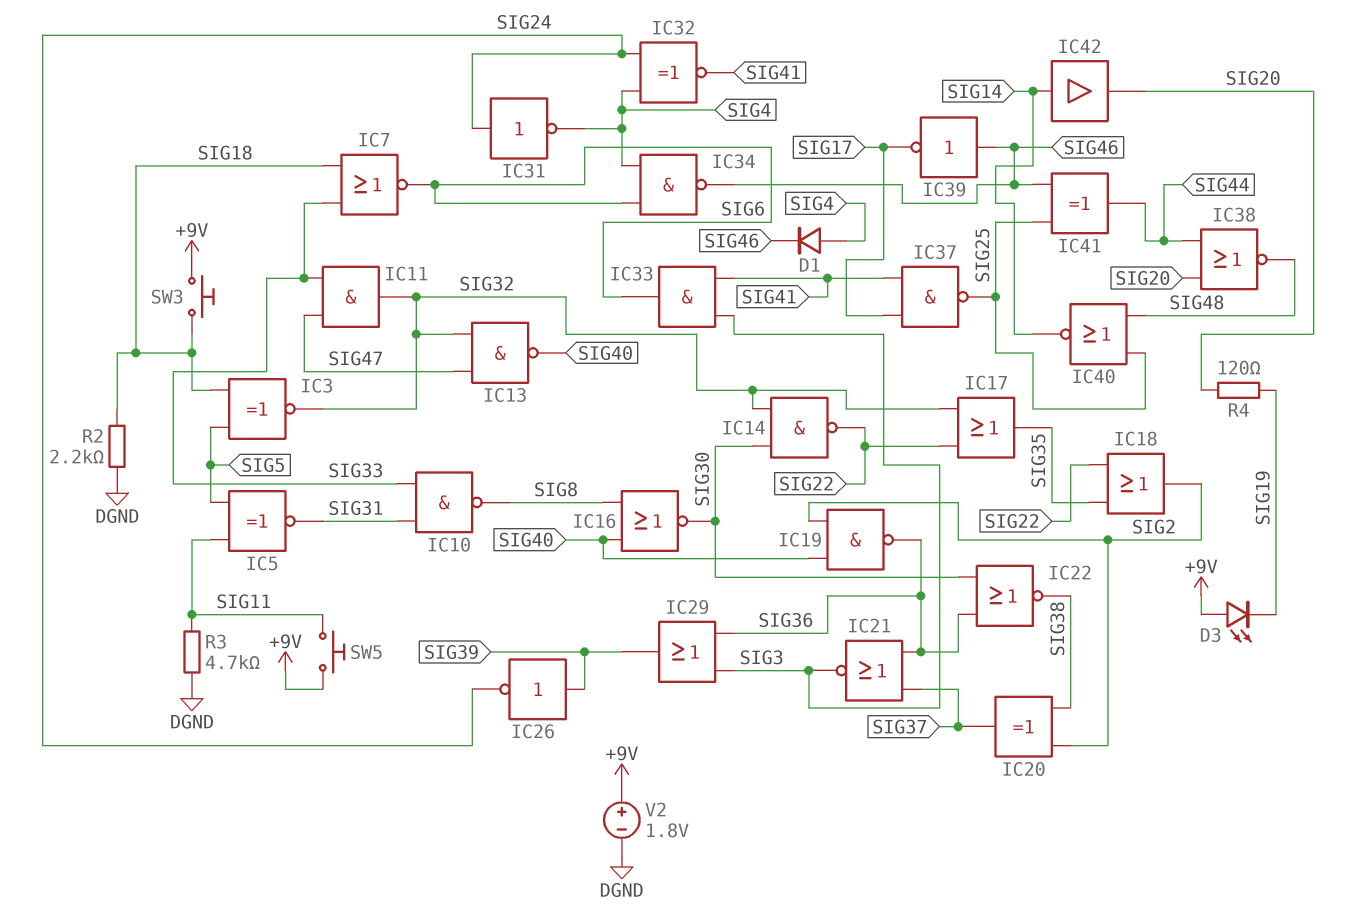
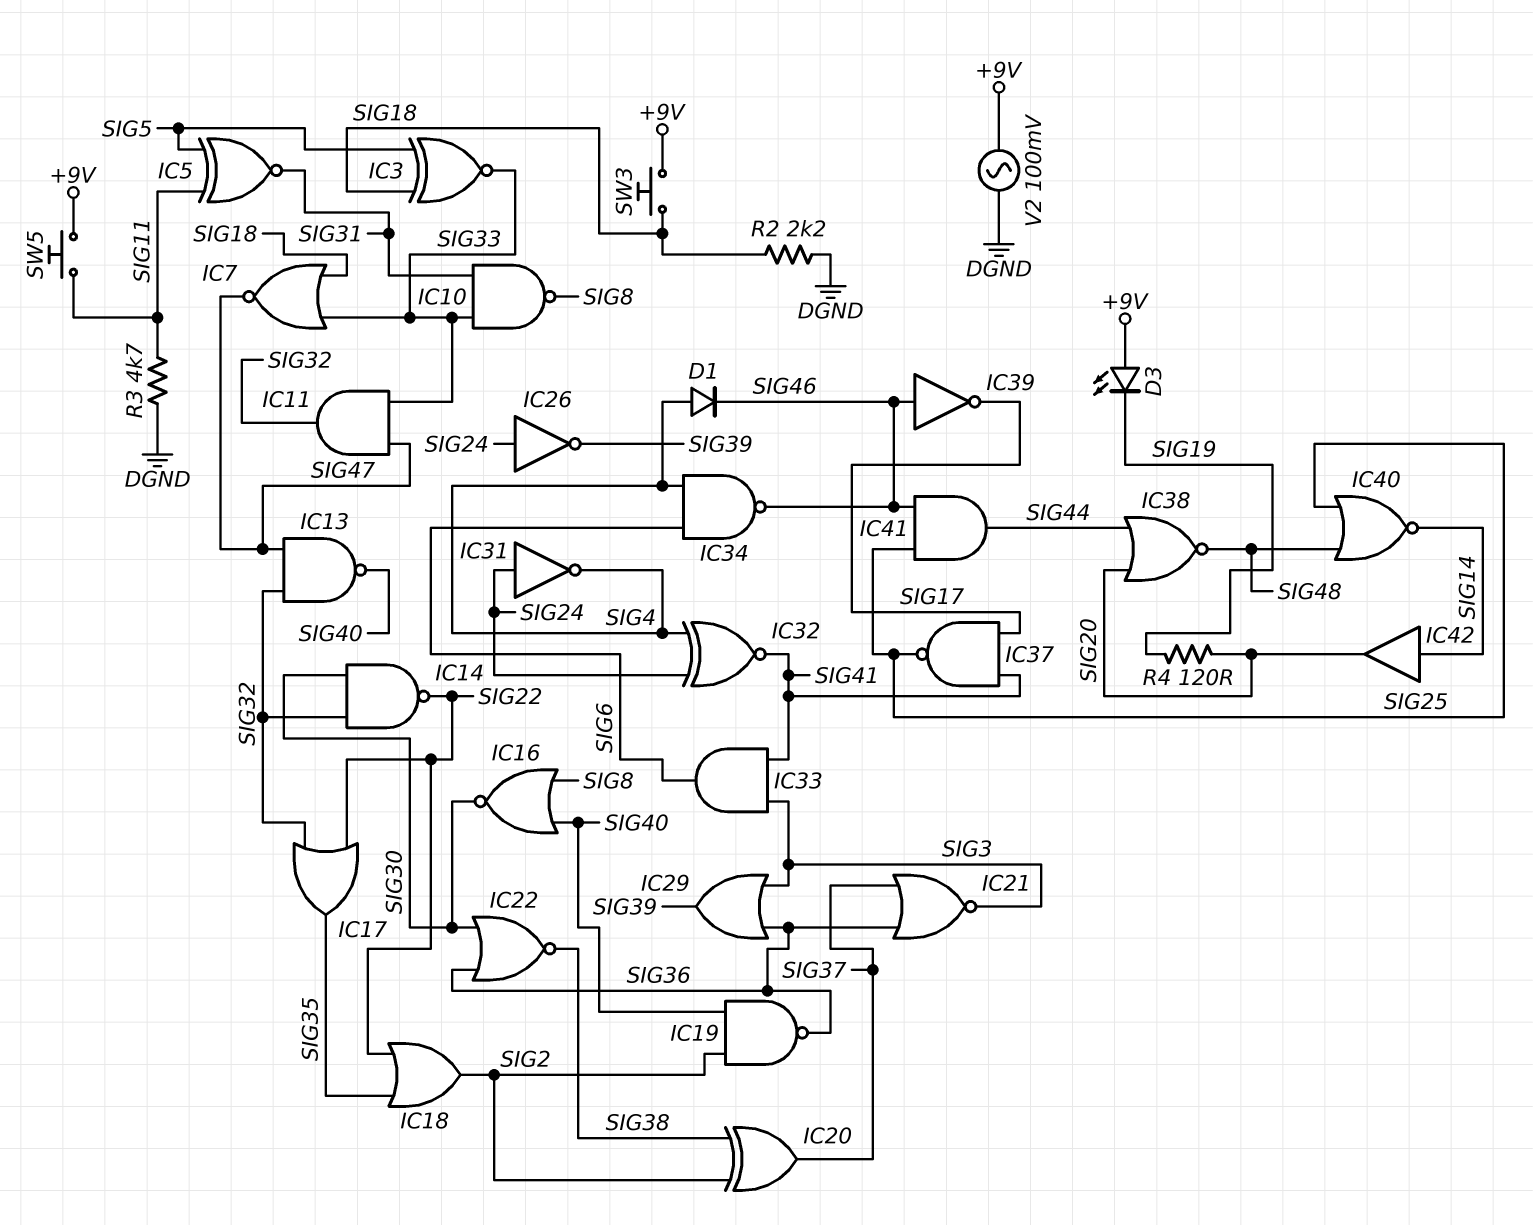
IC3: XNOR (in SIG5, in SIG18, out SIG32) -> XNOR (in SIG5, in SIG18, out SIG33)
IC7: NOR (in SIG18, in SIG33, out SIG6) -> NOR (in SIG18, in SIG33, out SIG47)
IC26: NOT (in SIG39, out SIG24) -> NOT (in SIG24, out SIG39)
IC41: XOR (in SIG25, in SIG46, out SIG44) -> AND (in SIG25, in SIG46, out SIG44)
V2: 1.8V (plus +9V, minus DGND) -> AC 100mV (+9V, DGND)

